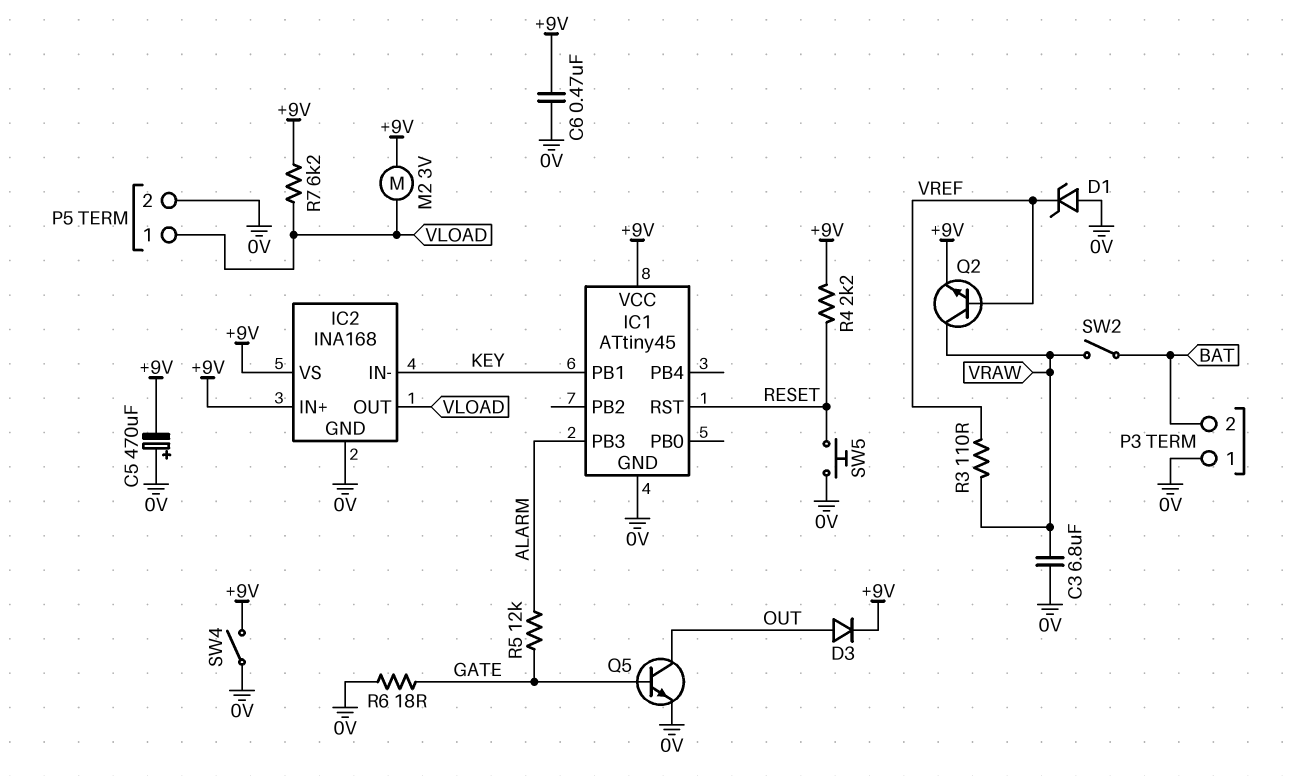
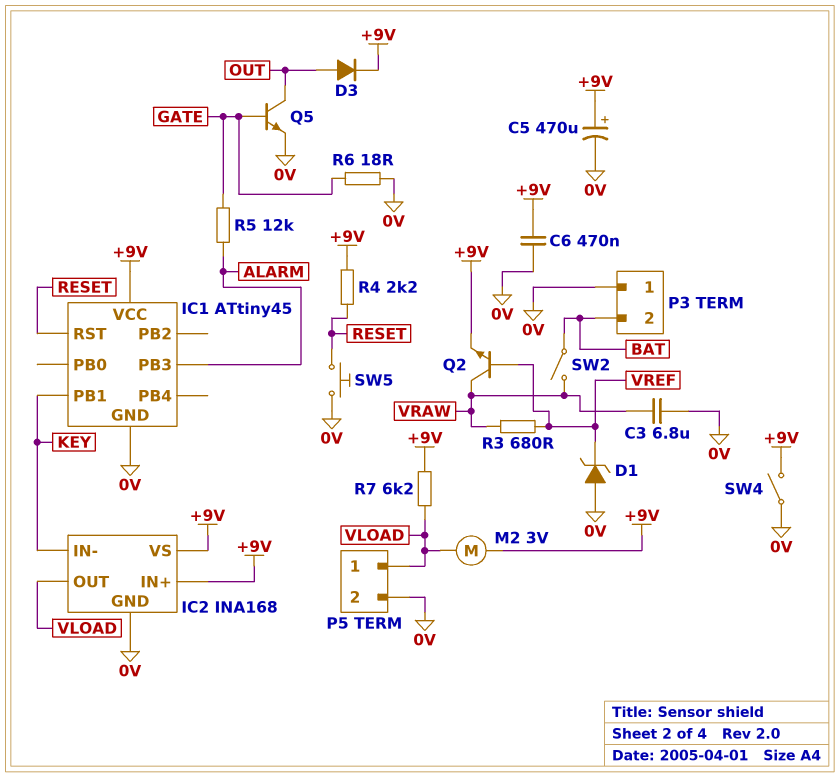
C5: 470uF (plus 0V, minus +9V) -> 470uF (plus +9V, minus 0V)
R3: 110 (VRAW, VREF) -> 680 (VRAW, VREF)

